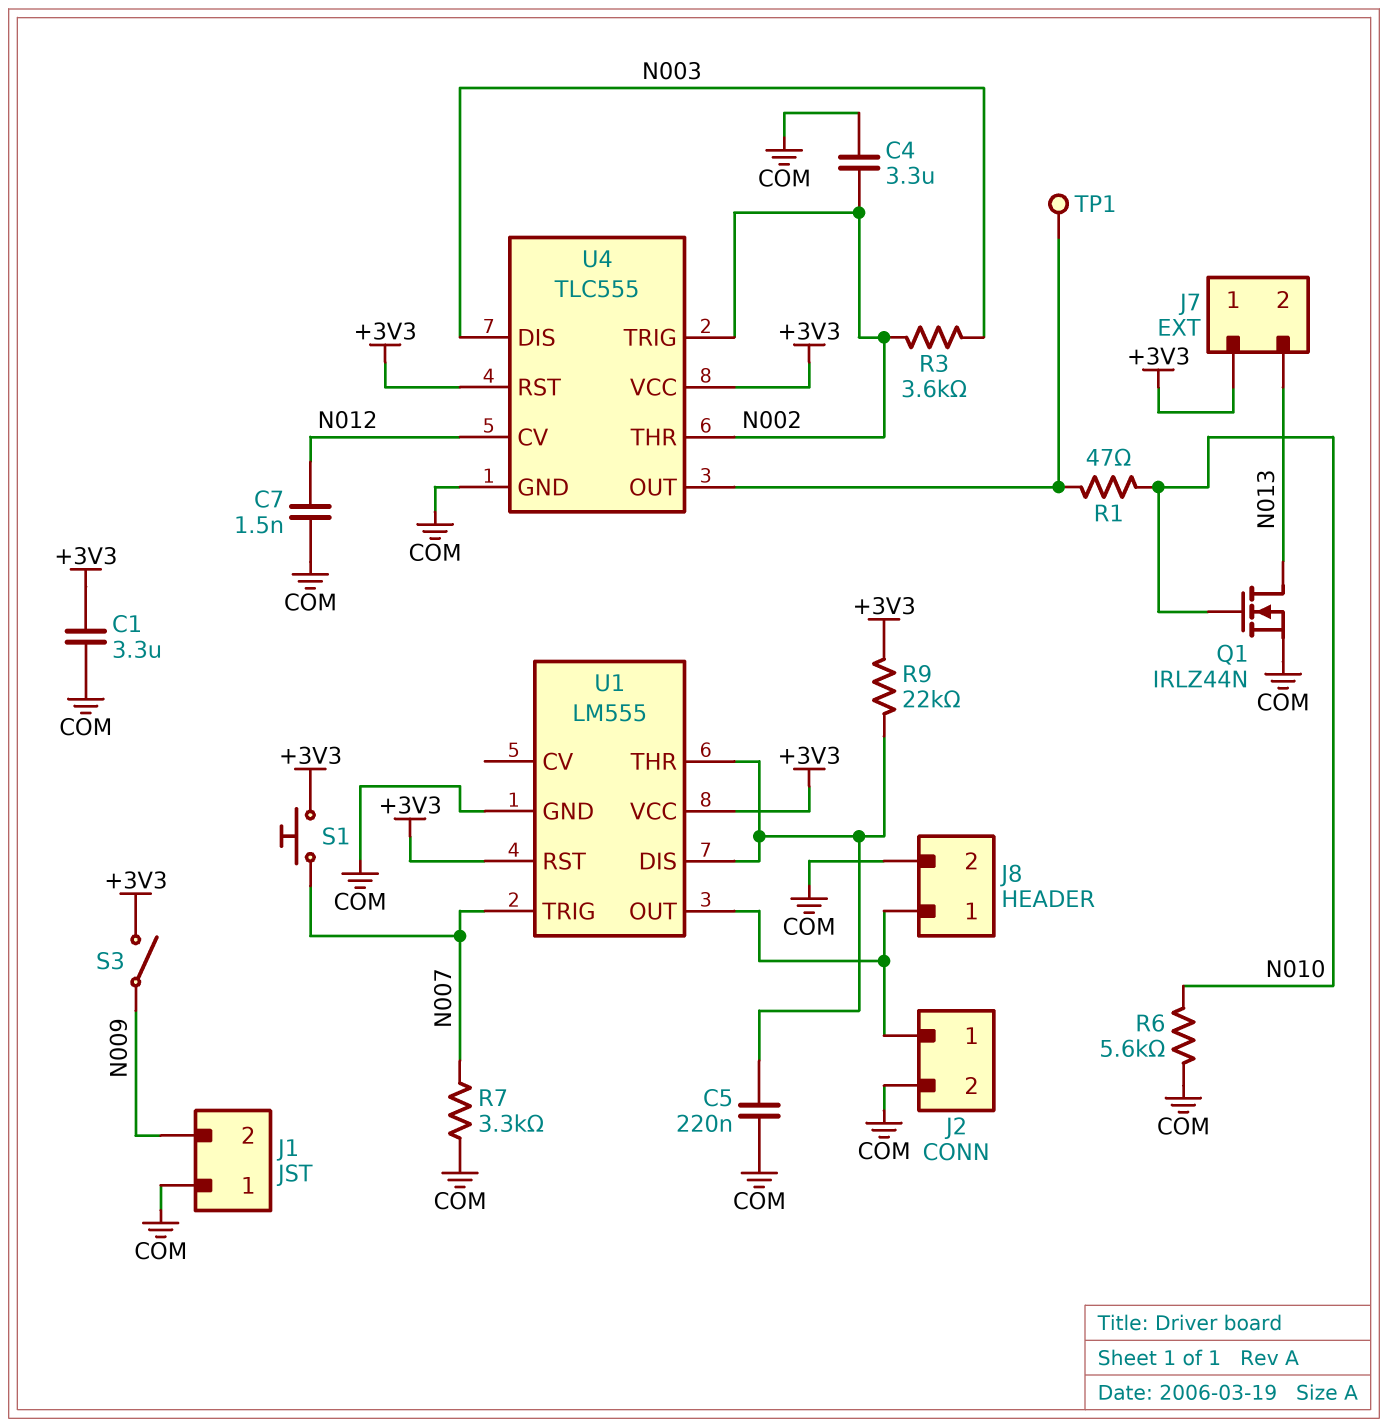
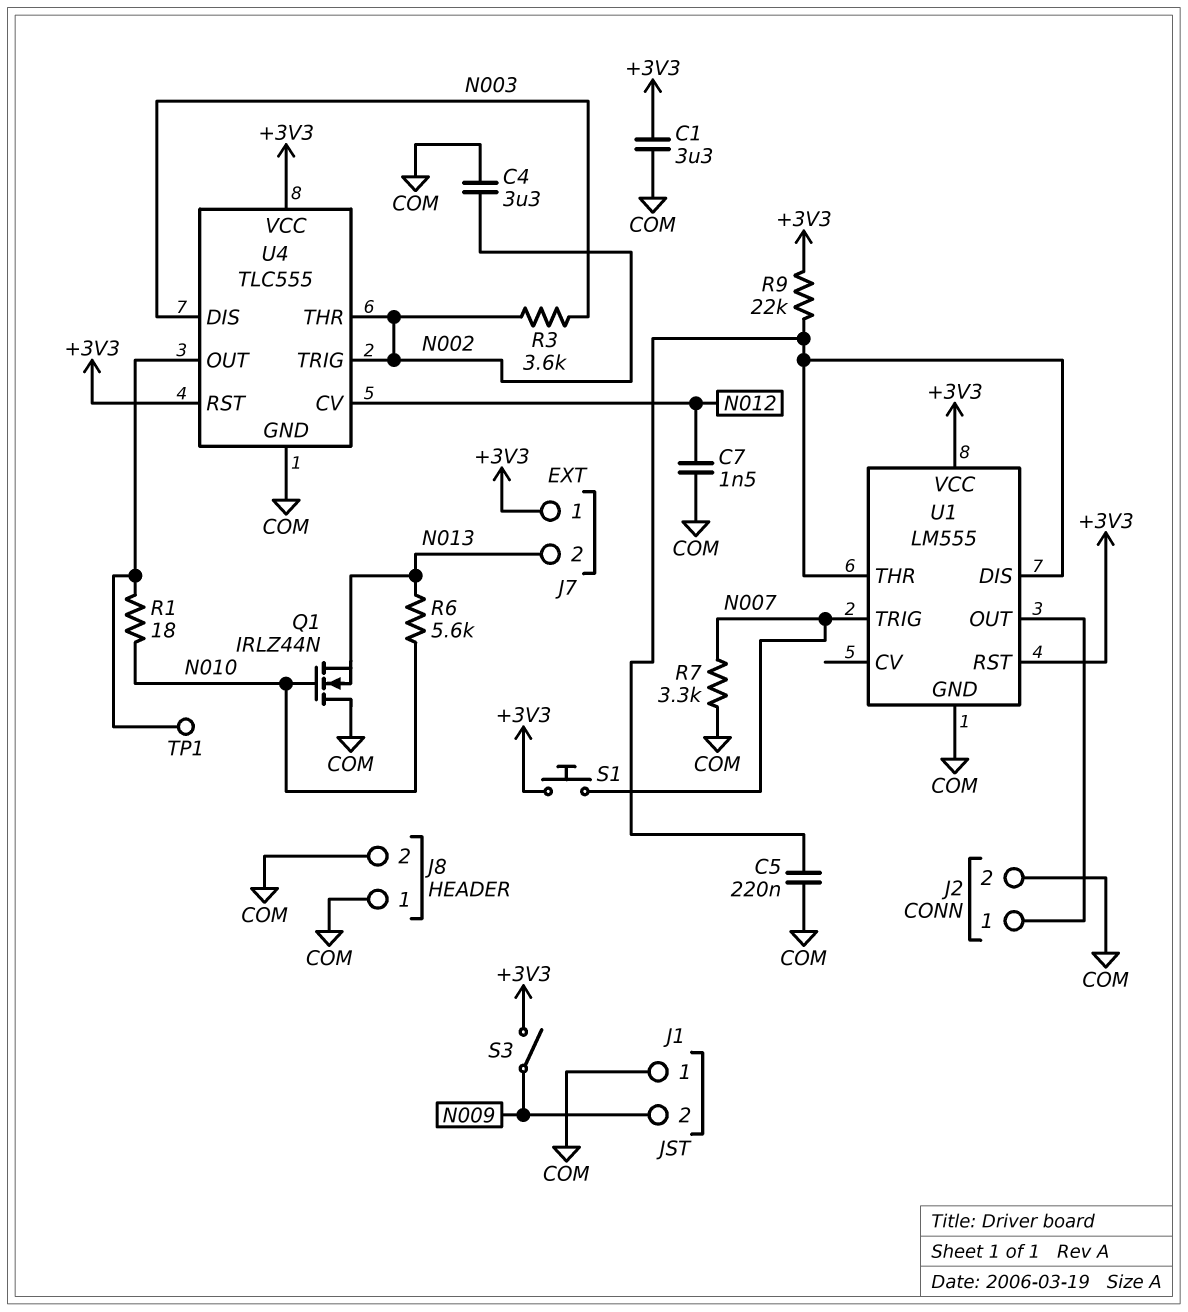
J8 pin 1: J2/1 -> COM
Q1: NMOS IRLZ44N (G N010, D N013, S COM) -> NMOS IRLZ44N (G N010, D COM, S N013)
R1: 47 (N010, U4/OUT) -> 18 (N010, U4/OUT)
R6: 5.6k (COM, N010) -> 5.6k (N010, N013)

